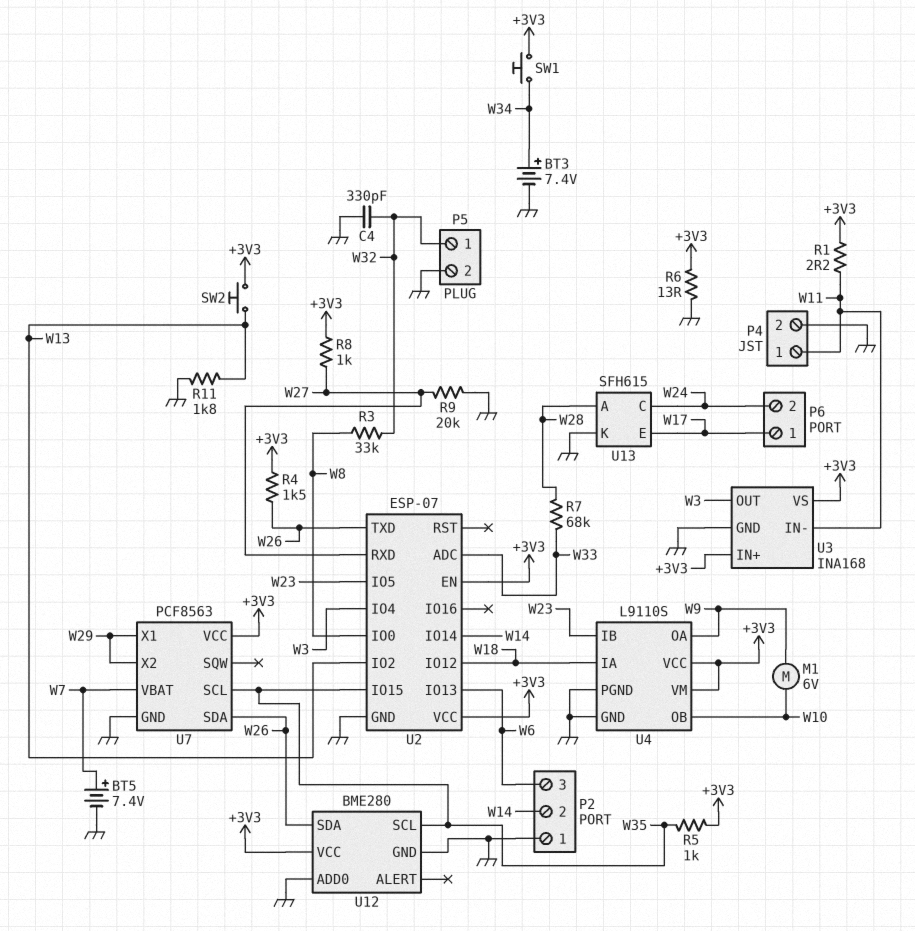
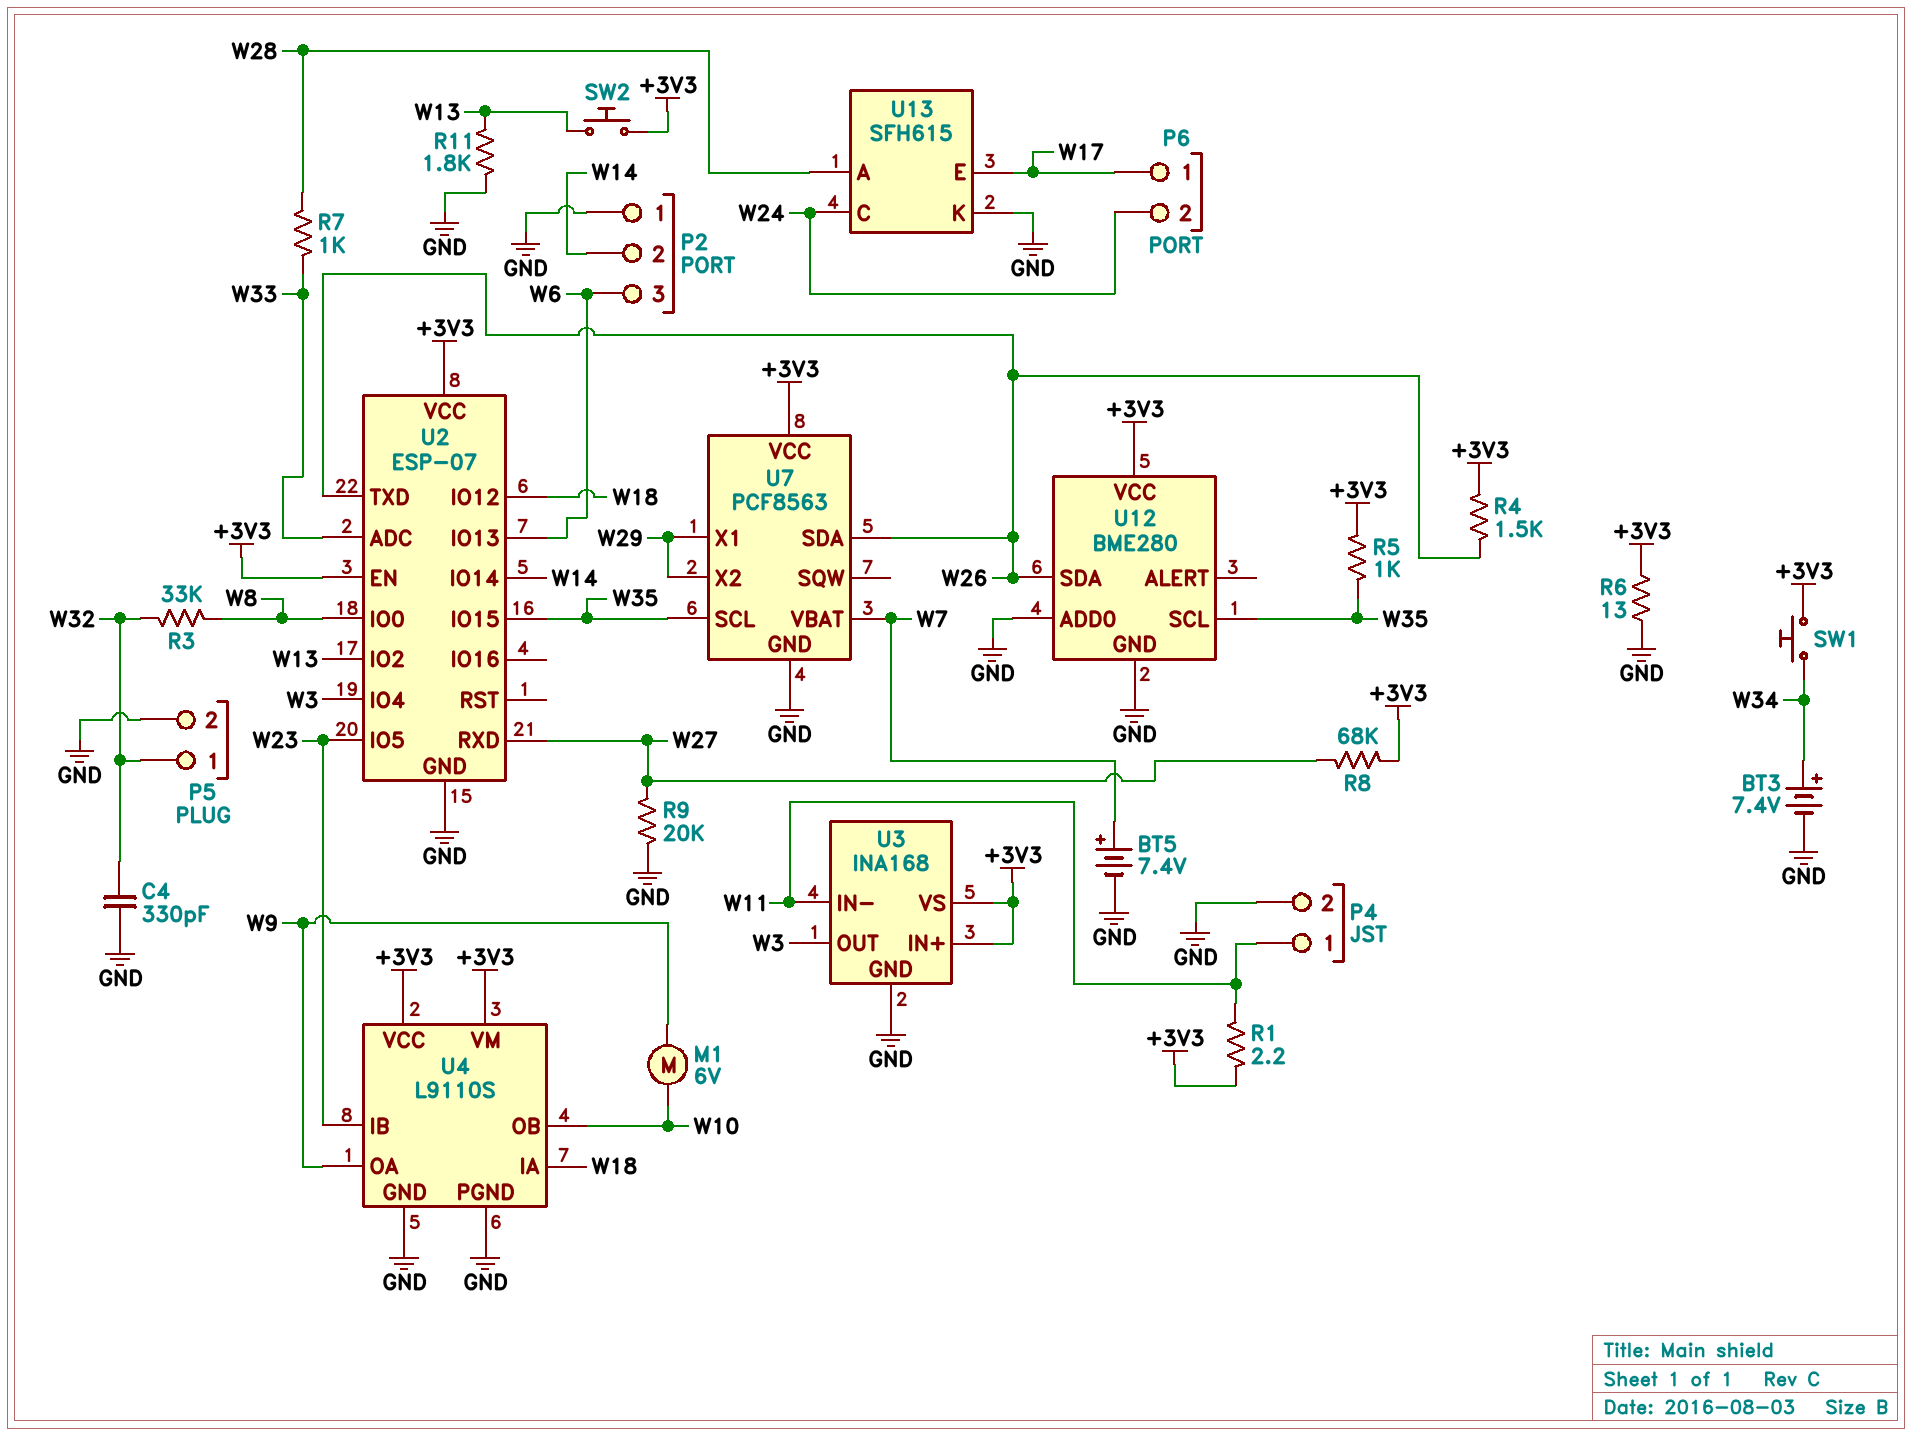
R7: 68k (W28, W33) -> 1k (W28, W33)
R8: 1k (+3V3, W27) -> 68k (+3V3, W27)

